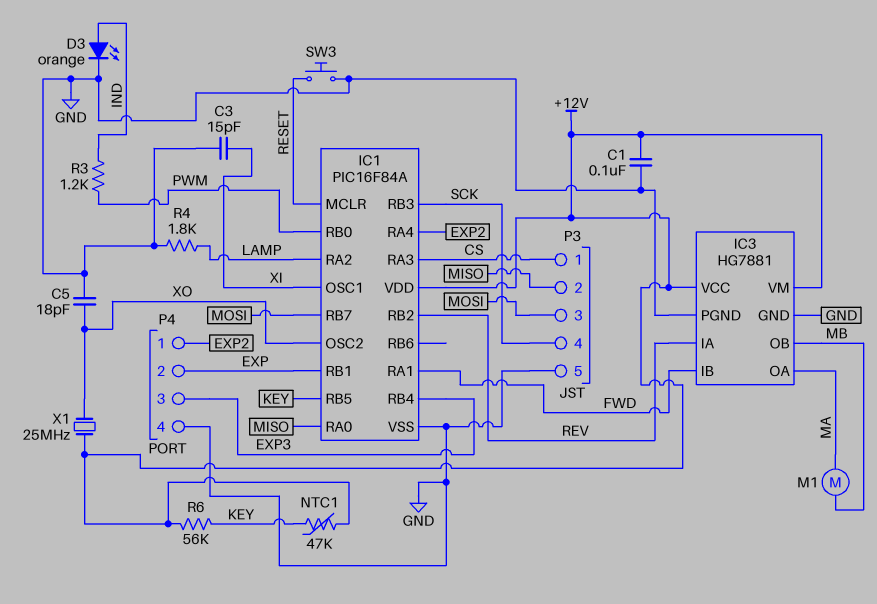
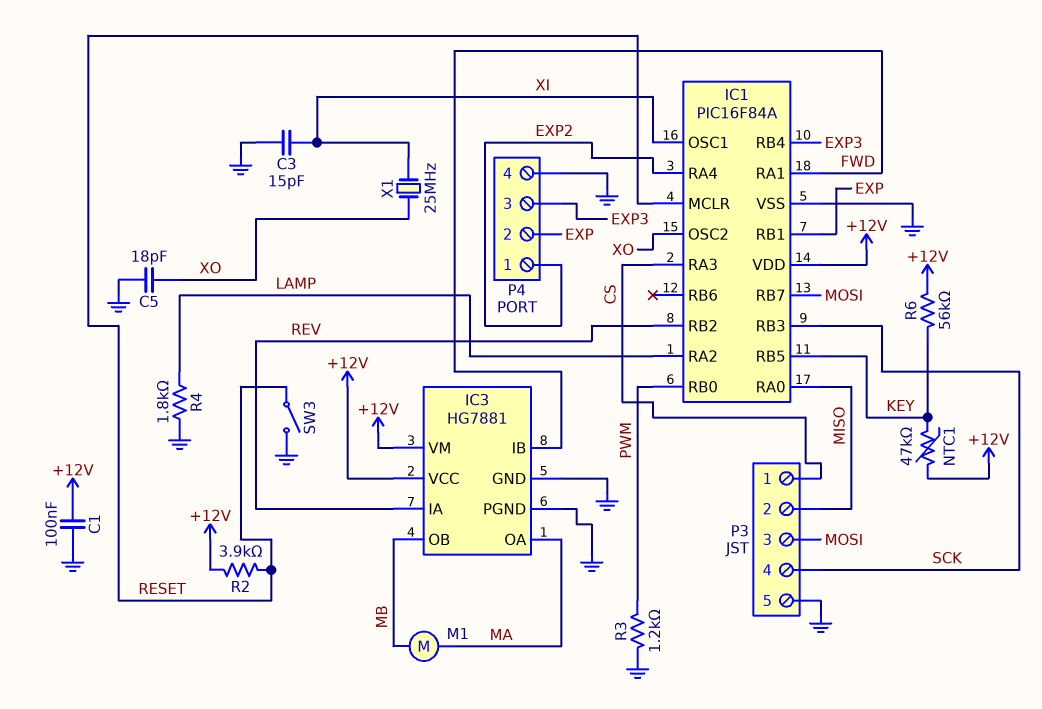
D3: LED orange (A IND, K GND) -> none
R2: none -> 3.9k (+12V, RESET)
R3: 1.2k (IND, PWM) -> 1.2k (GND, PWM)
SW3: button (GND, RESET) -> switch (GND, RESET)
X1: 25MHz (+12V, XO) -> 25MHz (XI, XO)

